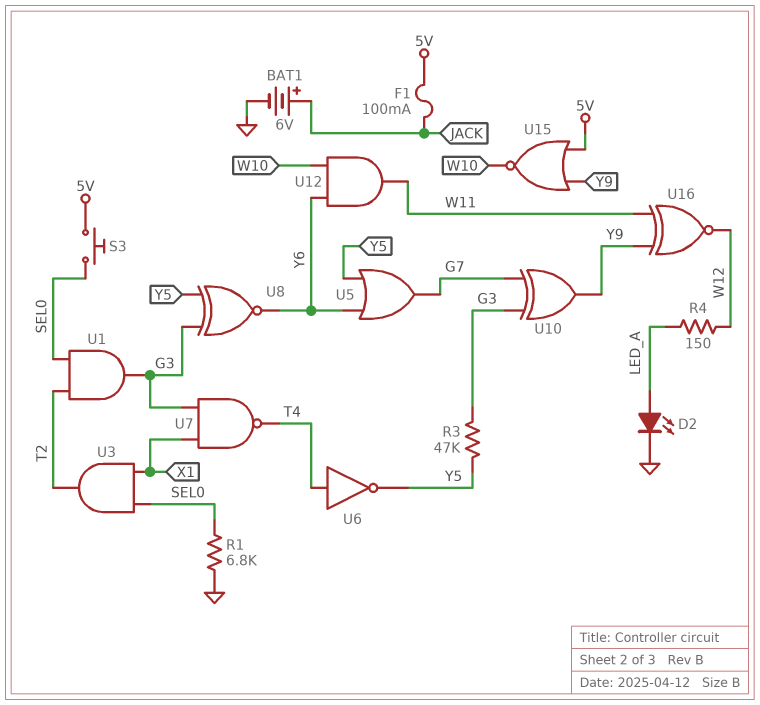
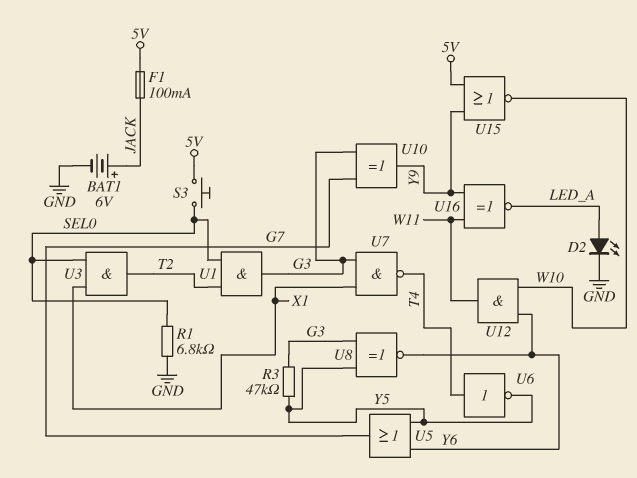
R4: 150 (LED_A, W12) -> none
U16: XNOR (in W11, in Y9, out W12) -> XNOR (in W11, in Y9, out LED_A)

